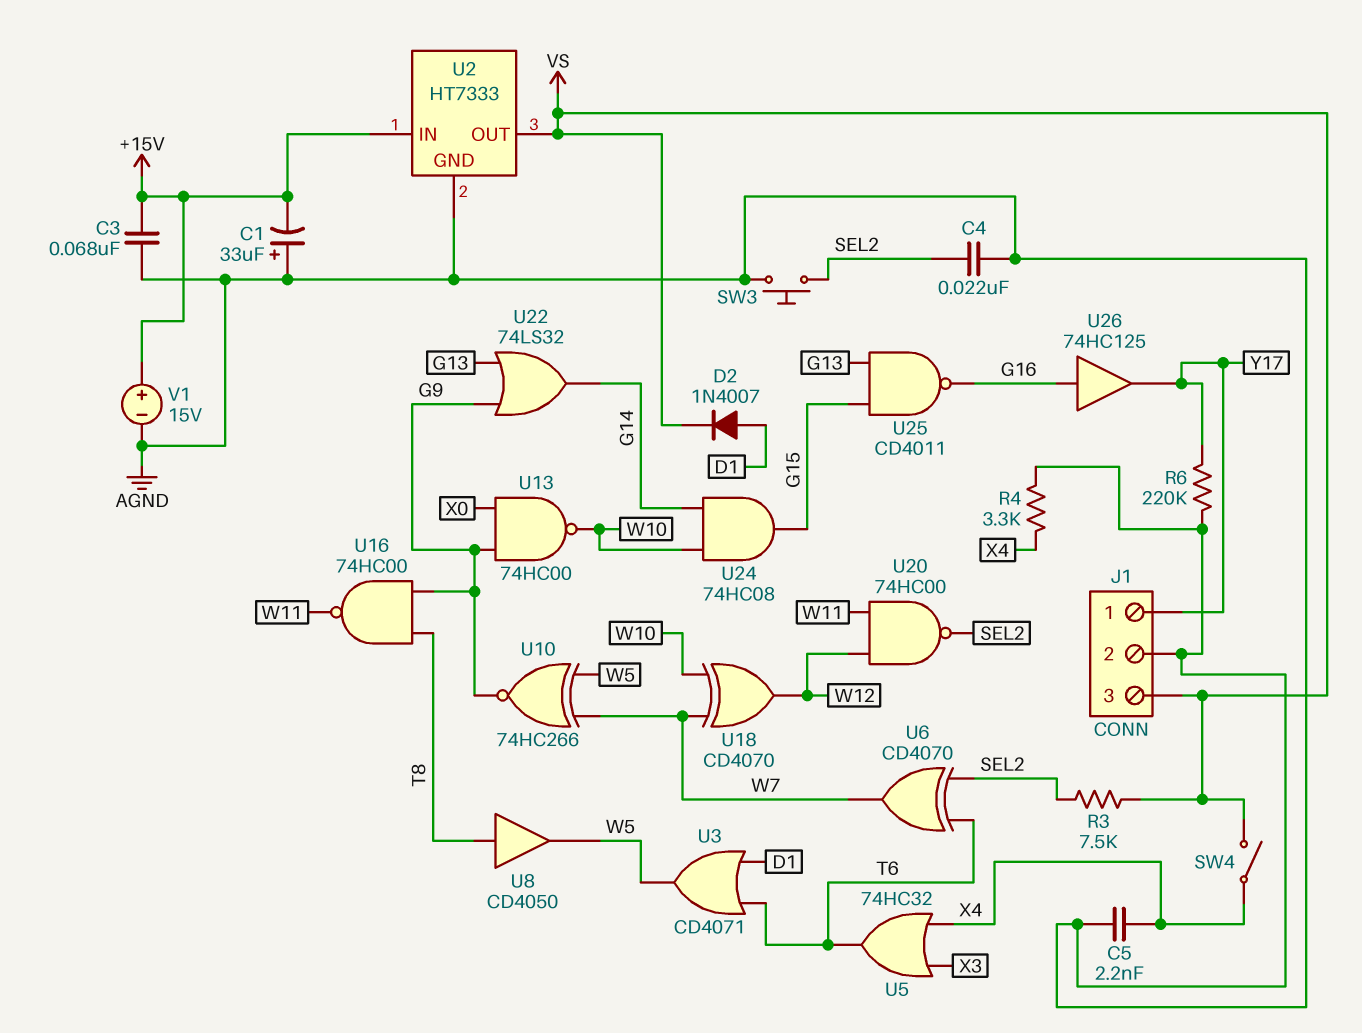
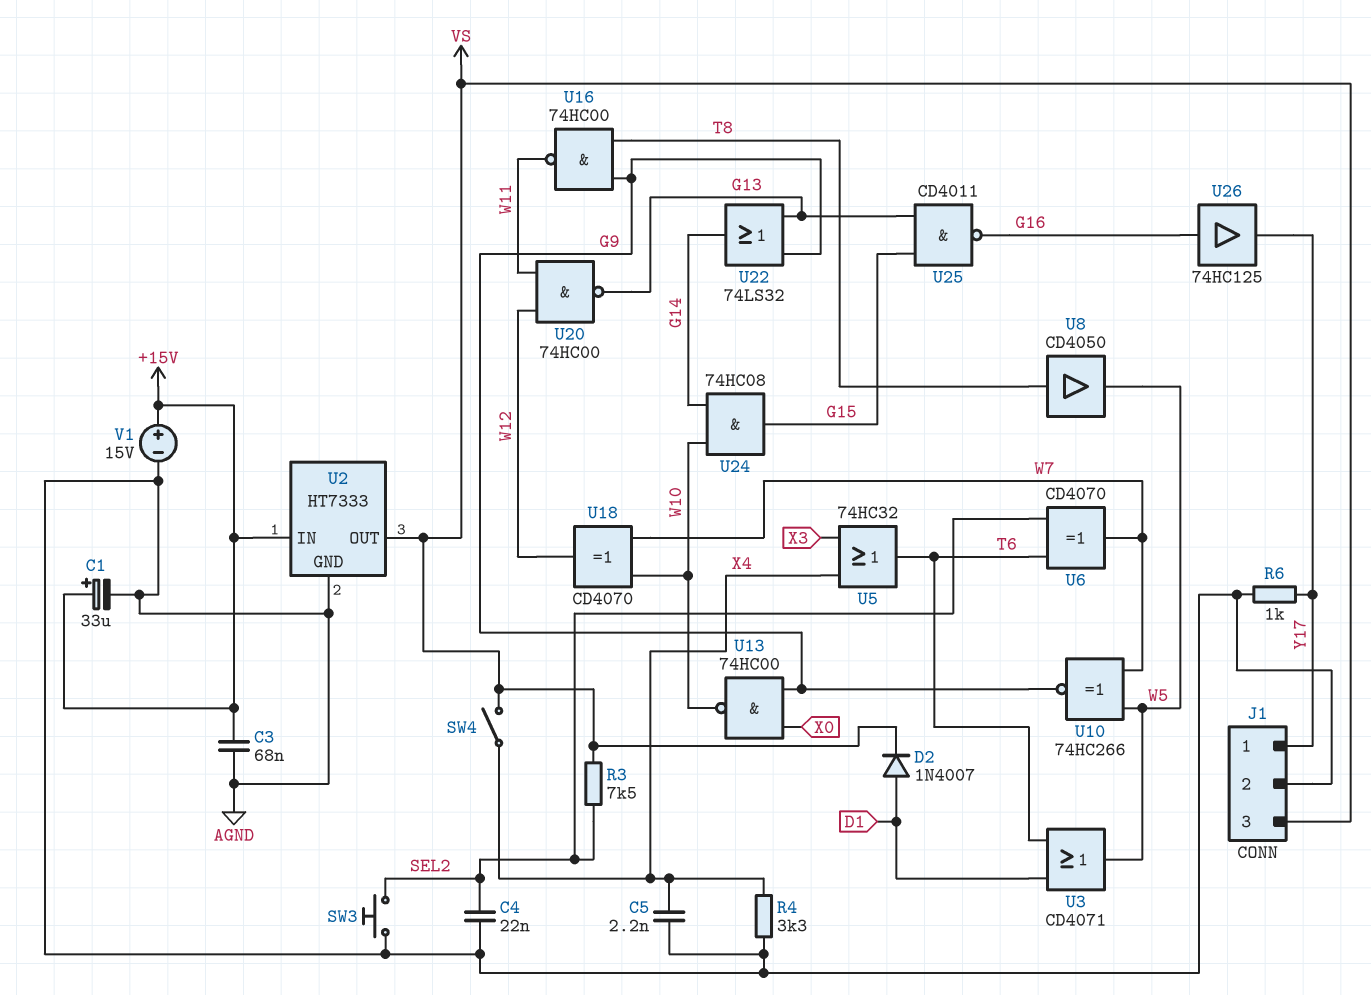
C1: 33uF (plus AGND, minus +15V) -> 33uF (plus +15V, minus AGND)
R6: 220k (AGND, Y17) -> 1k (AGND, Y17)
U20: NAND 74HC00 (in W11, in W12, out SEL2) -> NAND 74HC00 (in W11, in W12, out G13)

